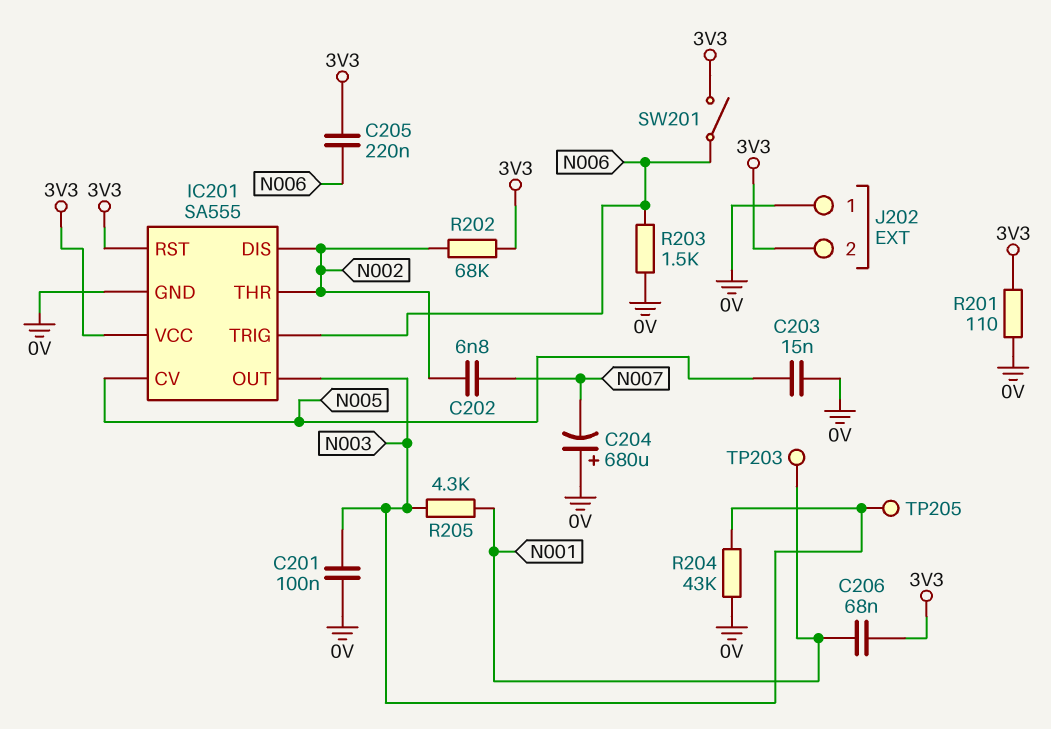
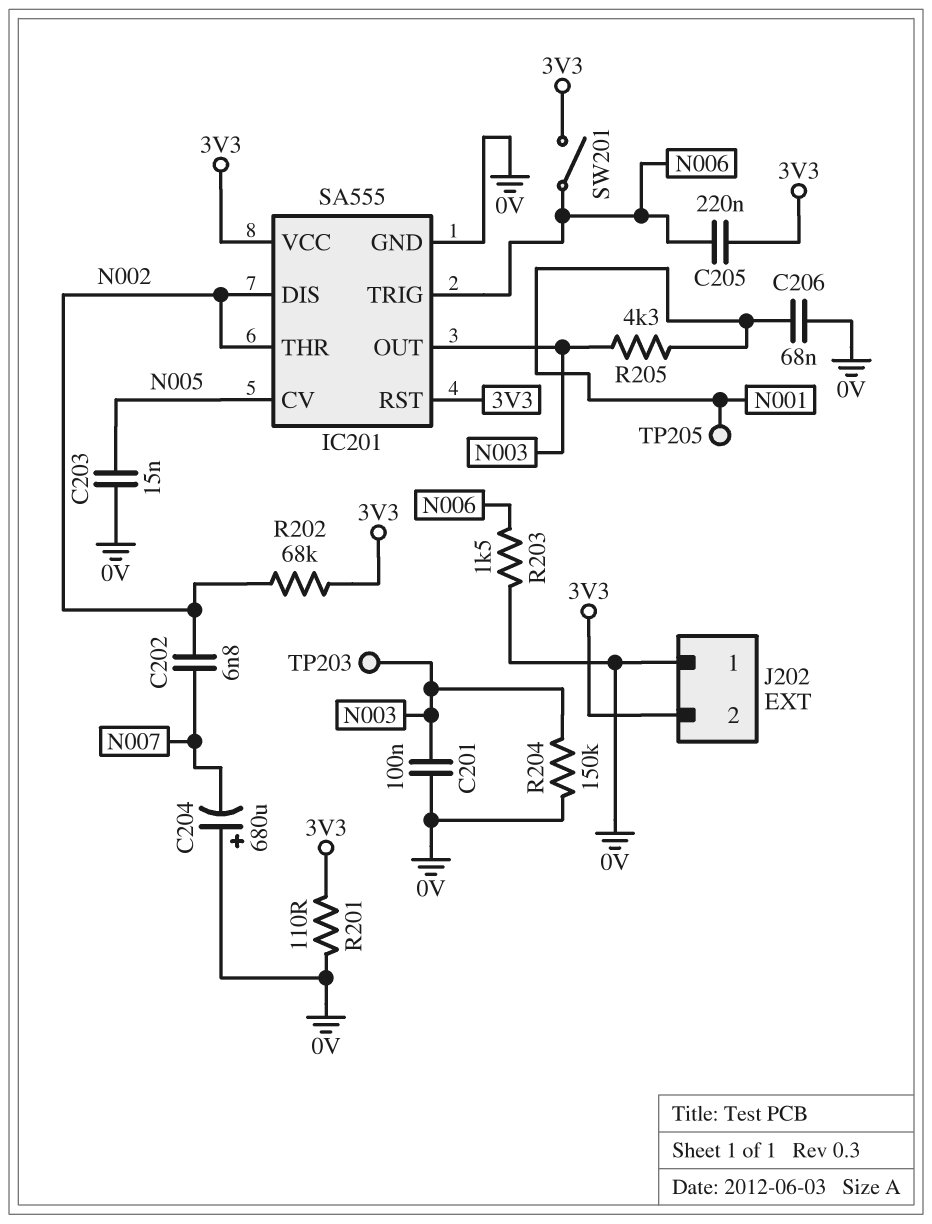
C206: 68nF (3V3, N001) -> 68nF (0V, N001)
R204: 43k (0V, N003) -> 150k (0V, N003)
TP203: test point (N001) -> test point (N003)
TP205: test point (N003) -> test point (N001)

